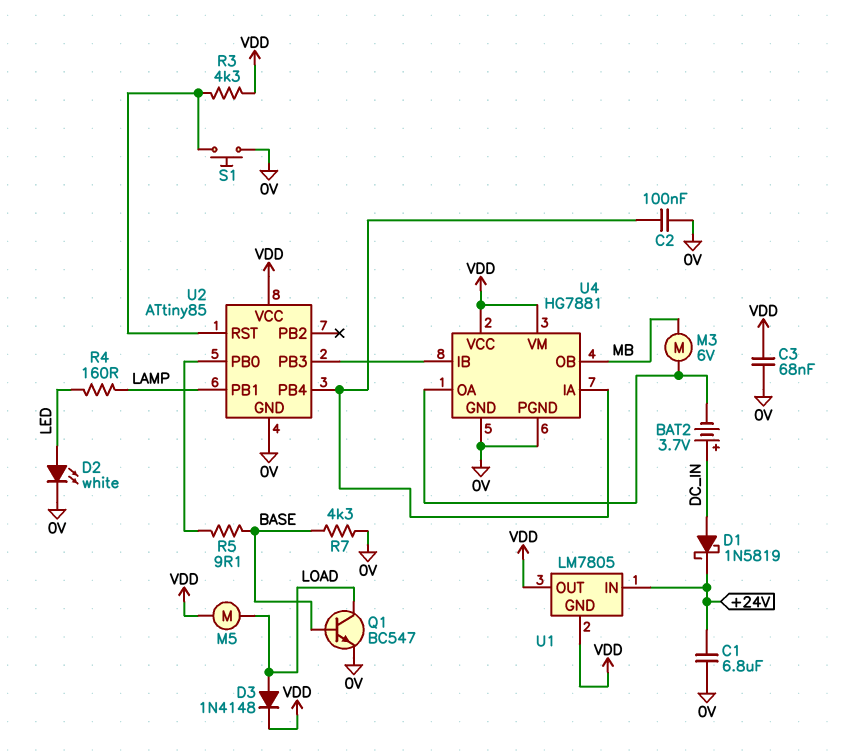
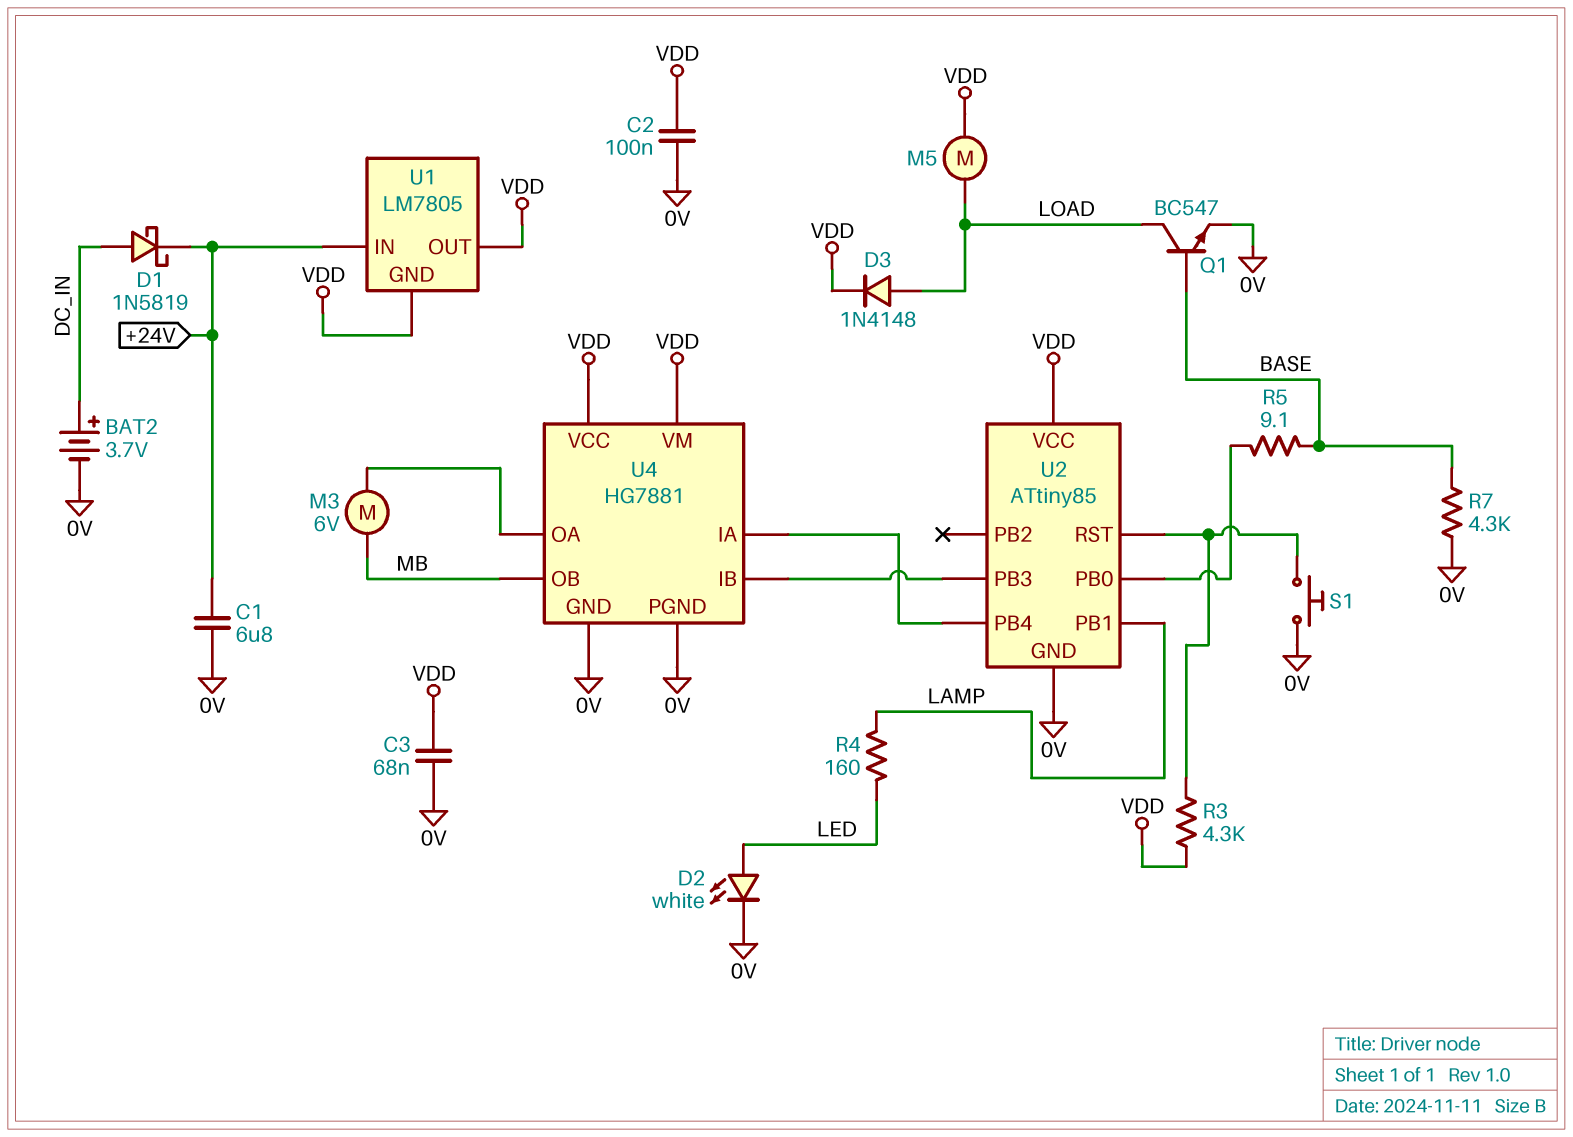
BAT2: 3.7V (plus DC_IN, minus U4/OA) -> 3.7V (plus DC_IN, minus 0V)
C2: 100nF (0V, U2/PB4) -> 100nF (0V, VDD)

